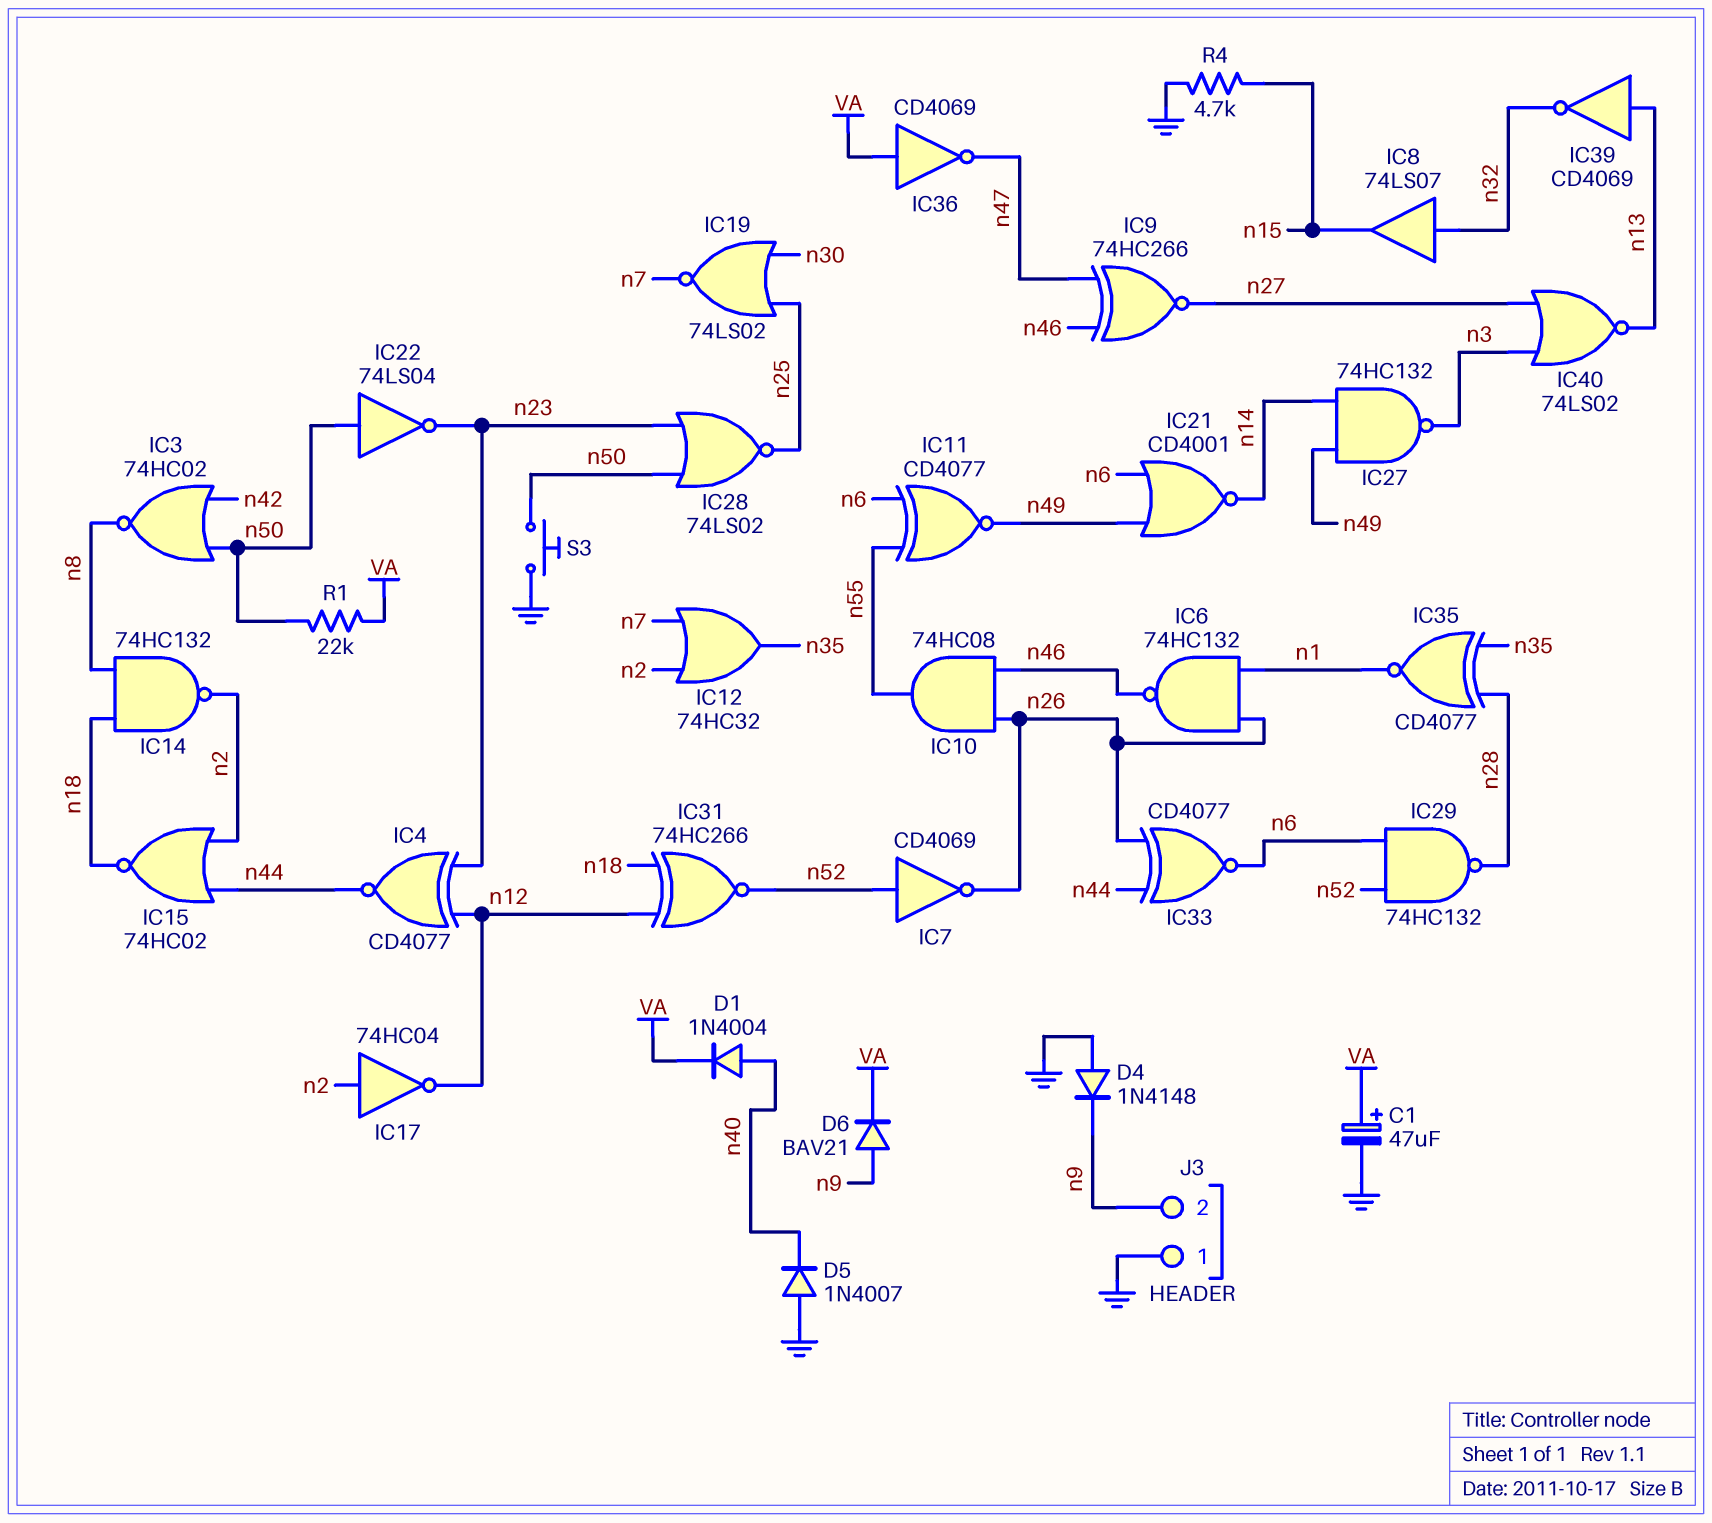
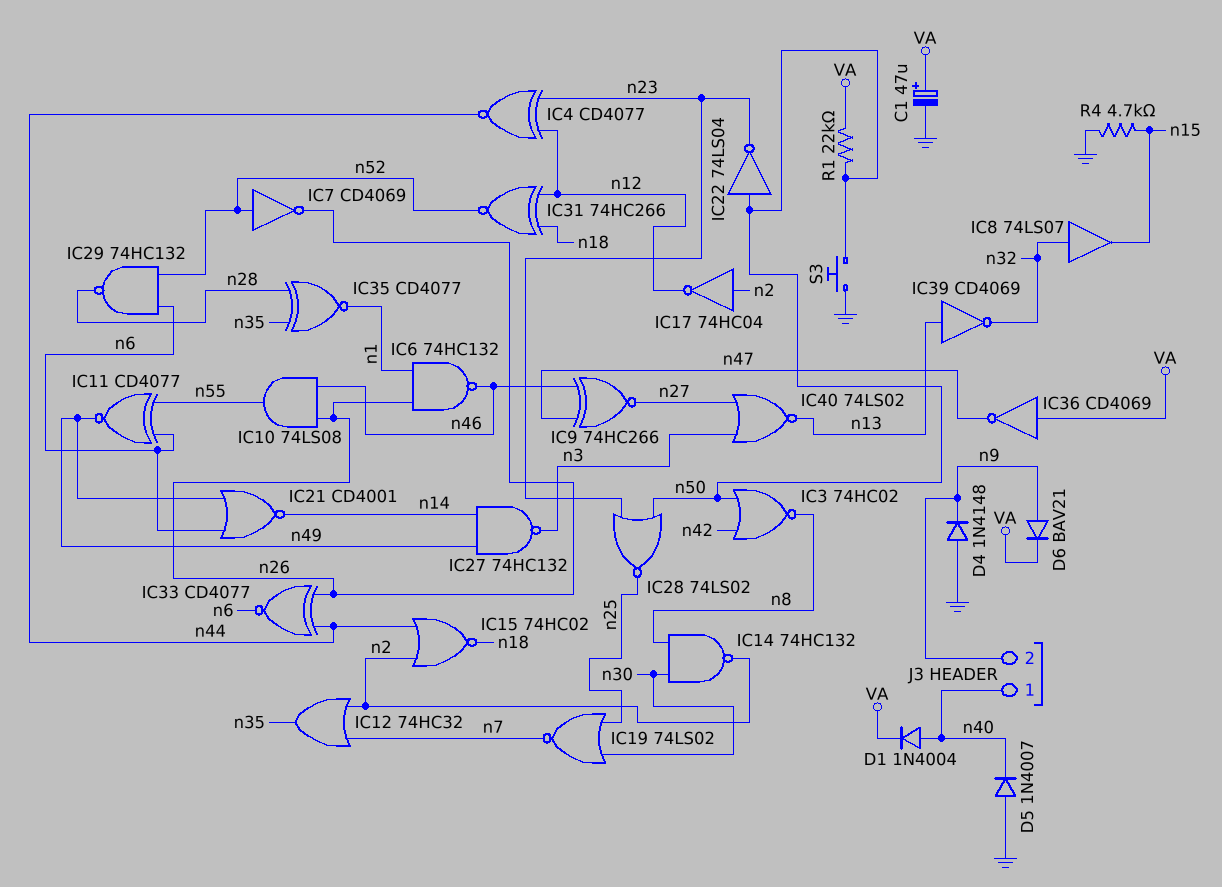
IC10: AND 74HC08 (in n26, in n46, out n55) -> AND 74LS08 (in n26, in n46, out n55)
IC14: NAND 74HC132 (in n8, in n18, out n2) -> NAND 74HC132 (in n8, in n30, out n2)
J3 pin 1: GND -> n40

